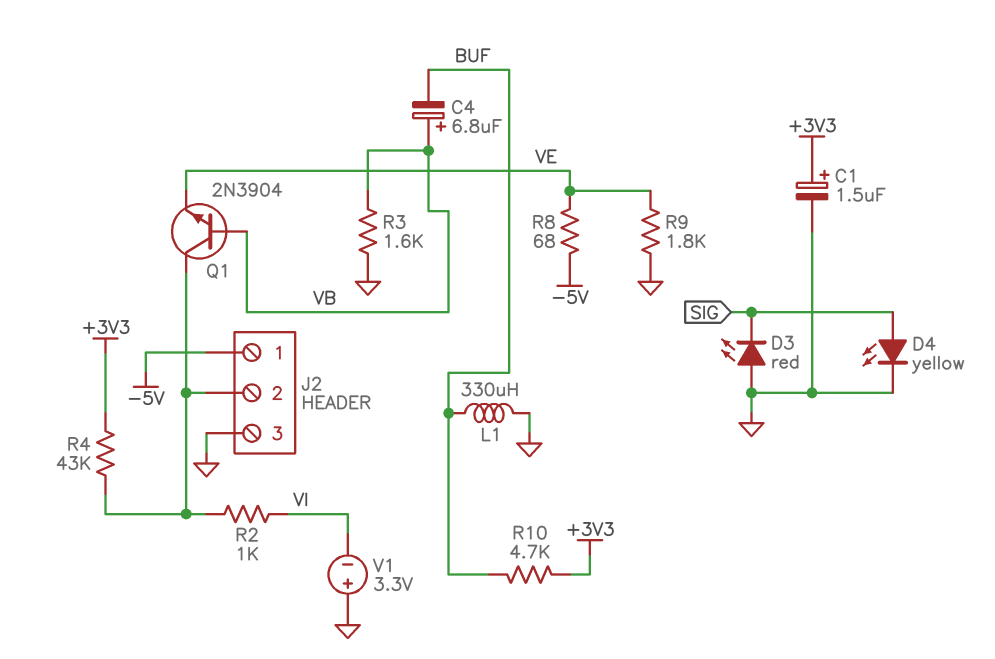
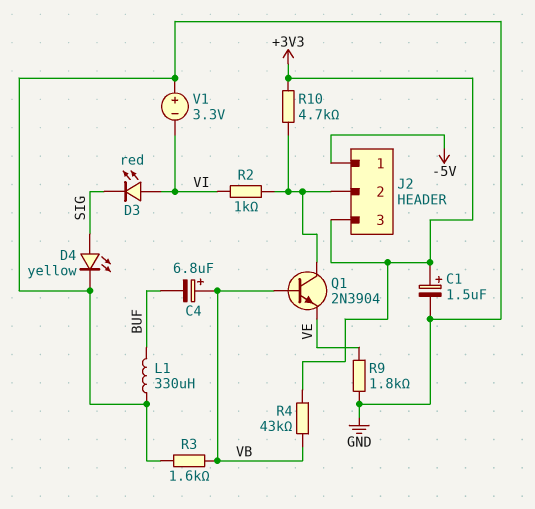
D3: LED red (A GND, K SIG) -> LED red (A VI, K SIG)
J2 pin 3: GND -> +3V3
R4: 43k (+3V3, J2/2) -> 43k (+3V3, VB)
R8: 68 (-5V, VE) -> none
R10: 4.7k (+3V3, BUF) -> 4.7k (+3V3, J2/2)

